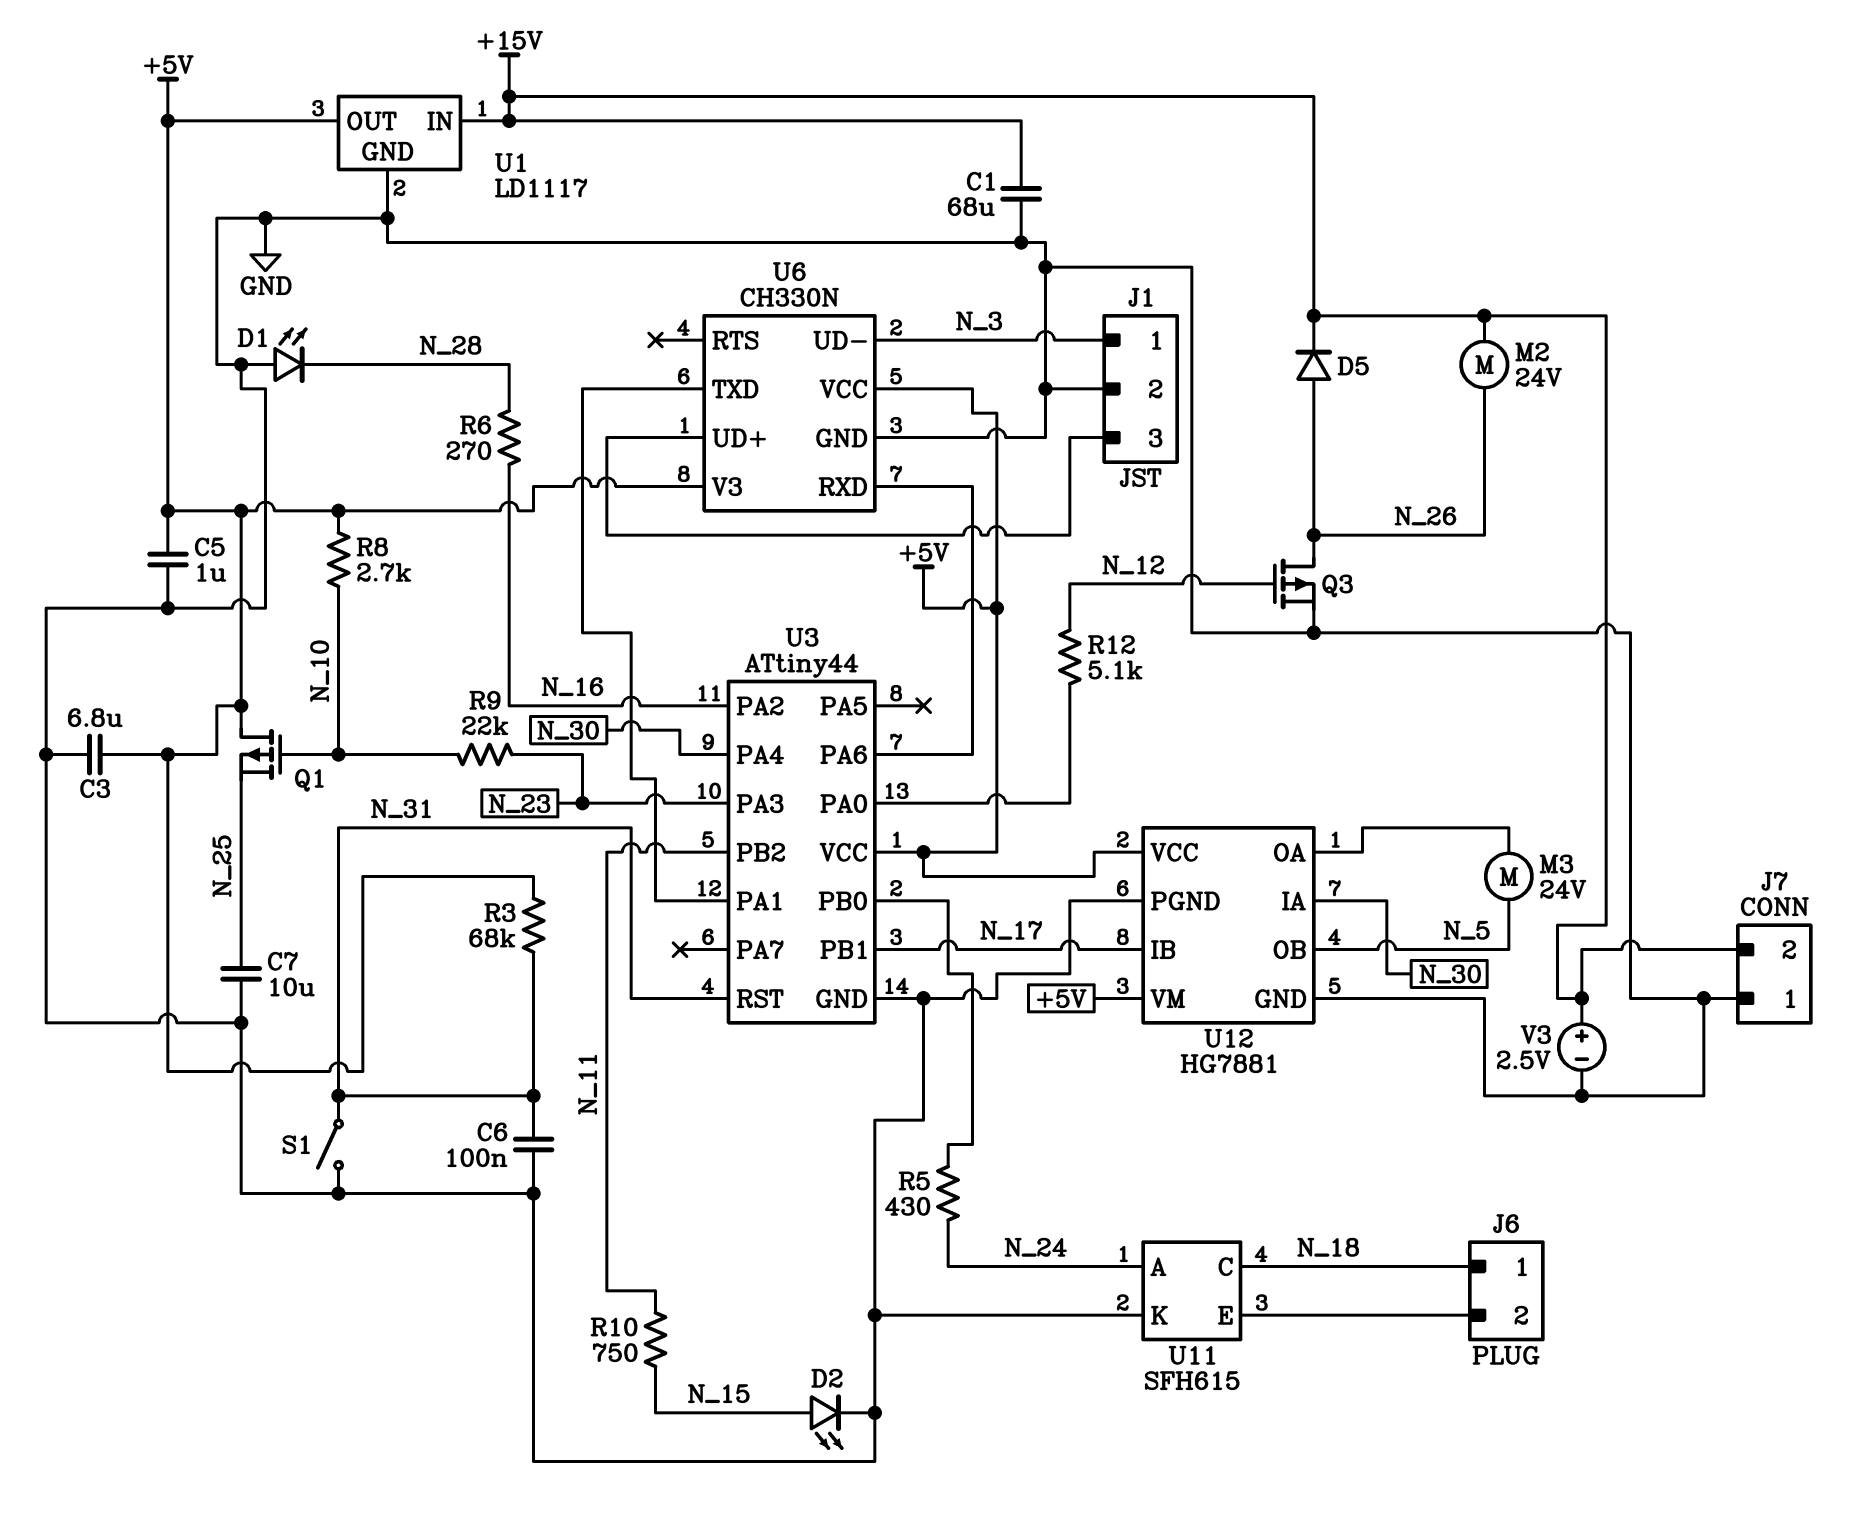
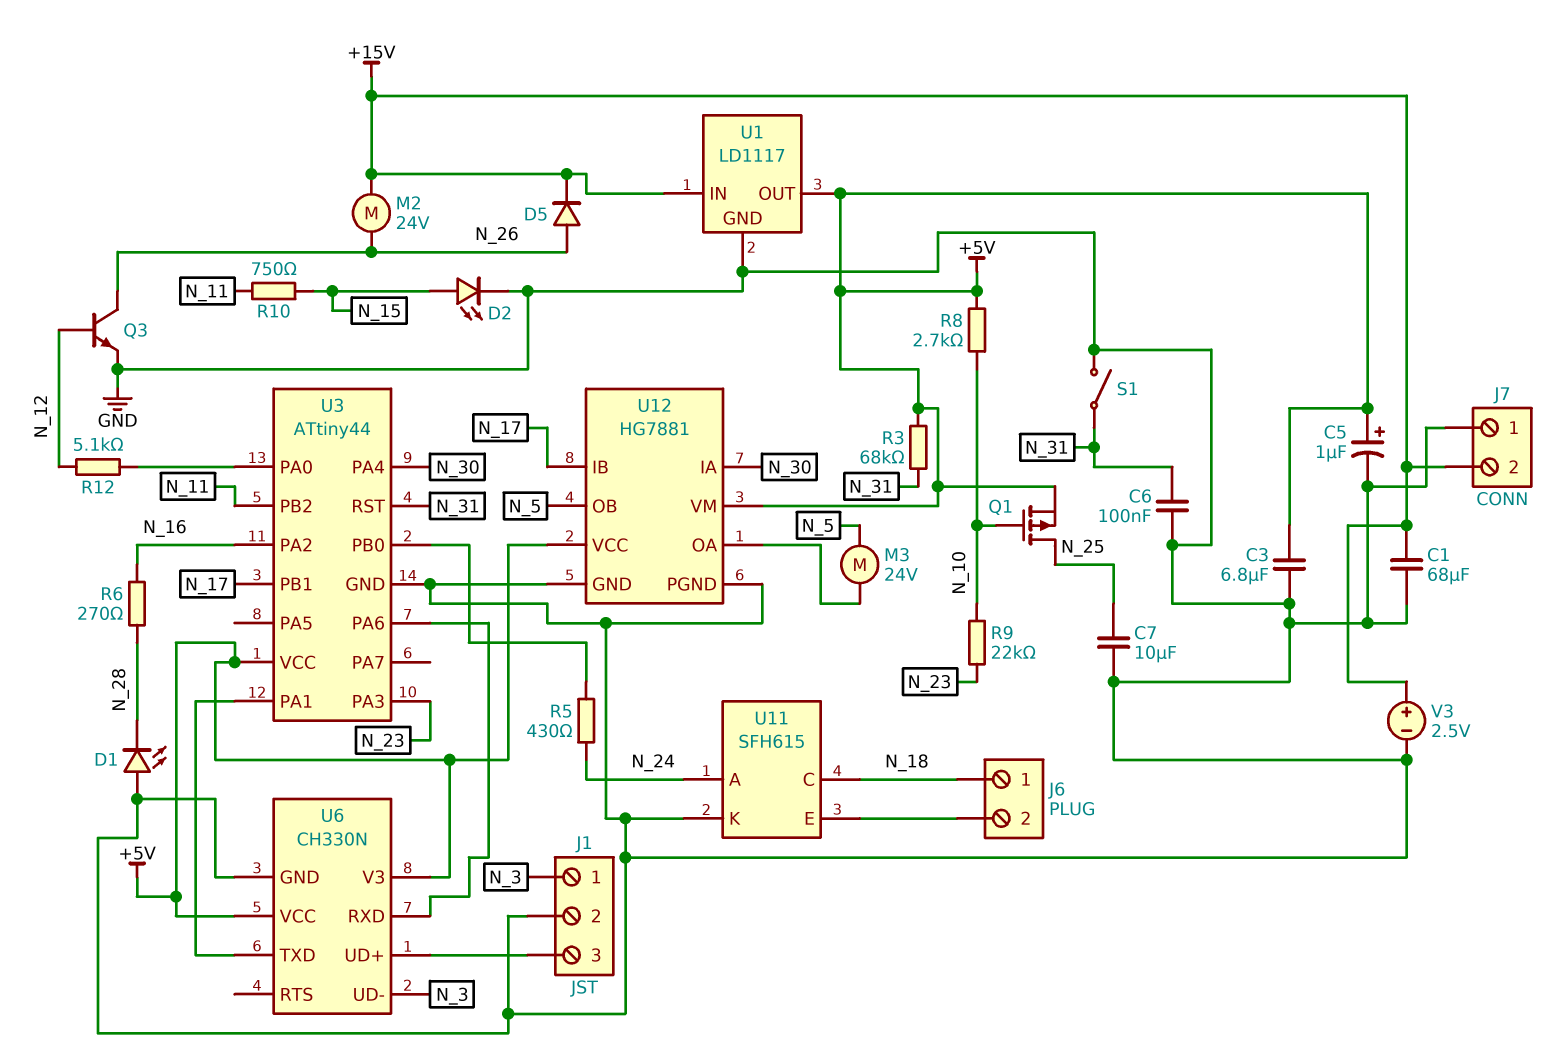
C5: 1uF (+5V, GND) -> 1uF (plus +5V, minus GND)
Q1: PMOS (G N_10, D +5V, S N_25) -> PMOS (G N_10, D N_25, S +5V)
Q3: PMOS (G N_12, D N_26, S GND) -> NPN (B N_12, C N_26, E GND)

